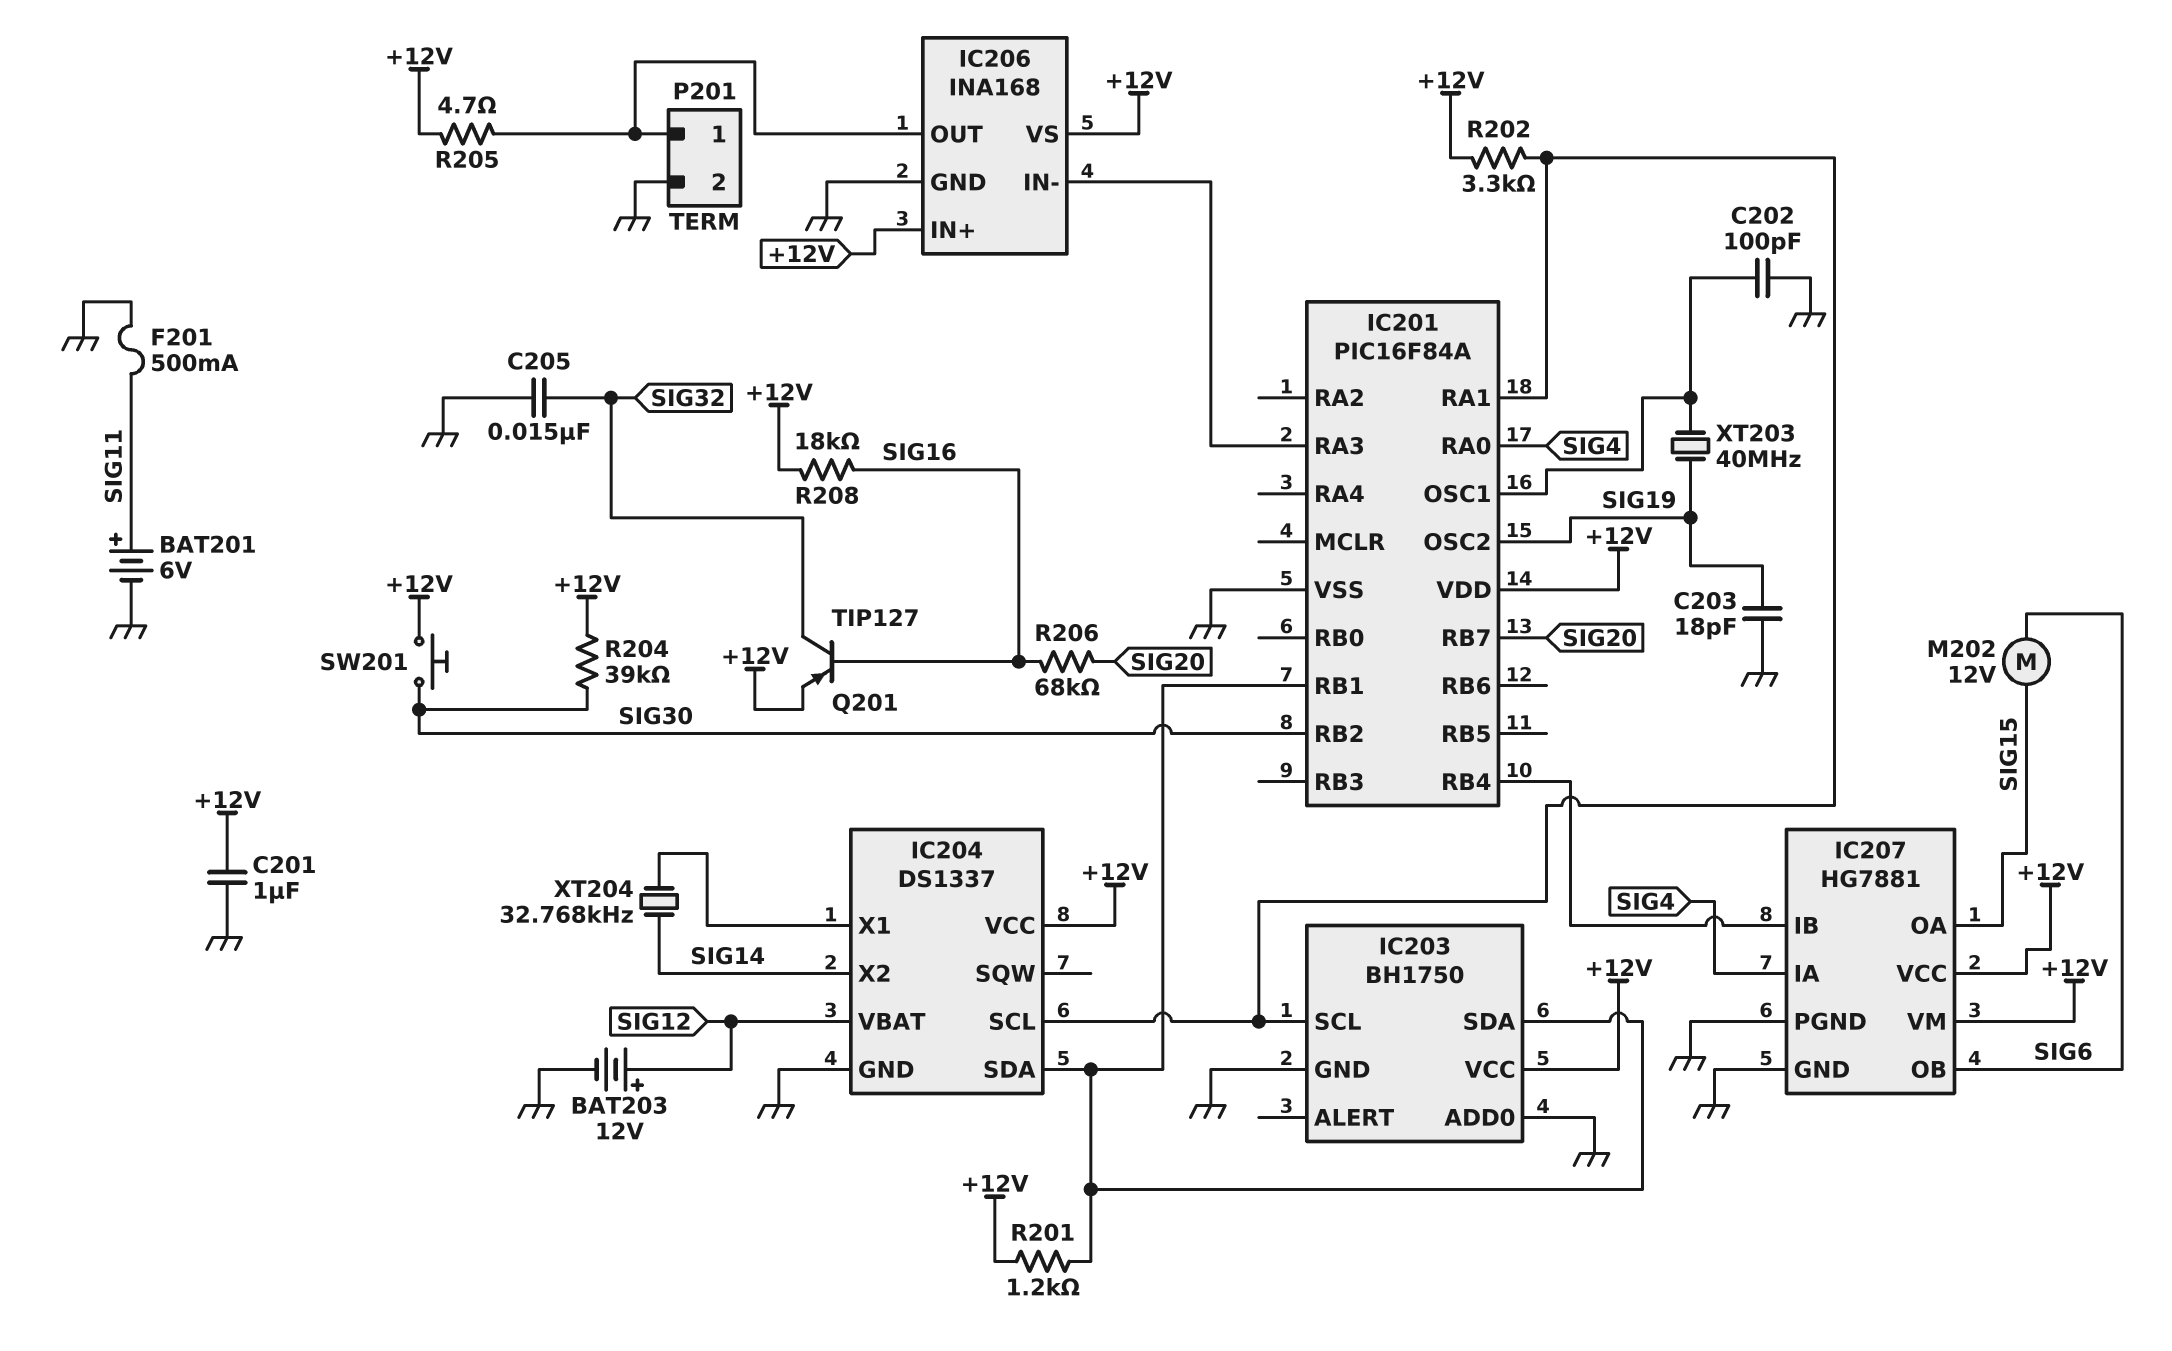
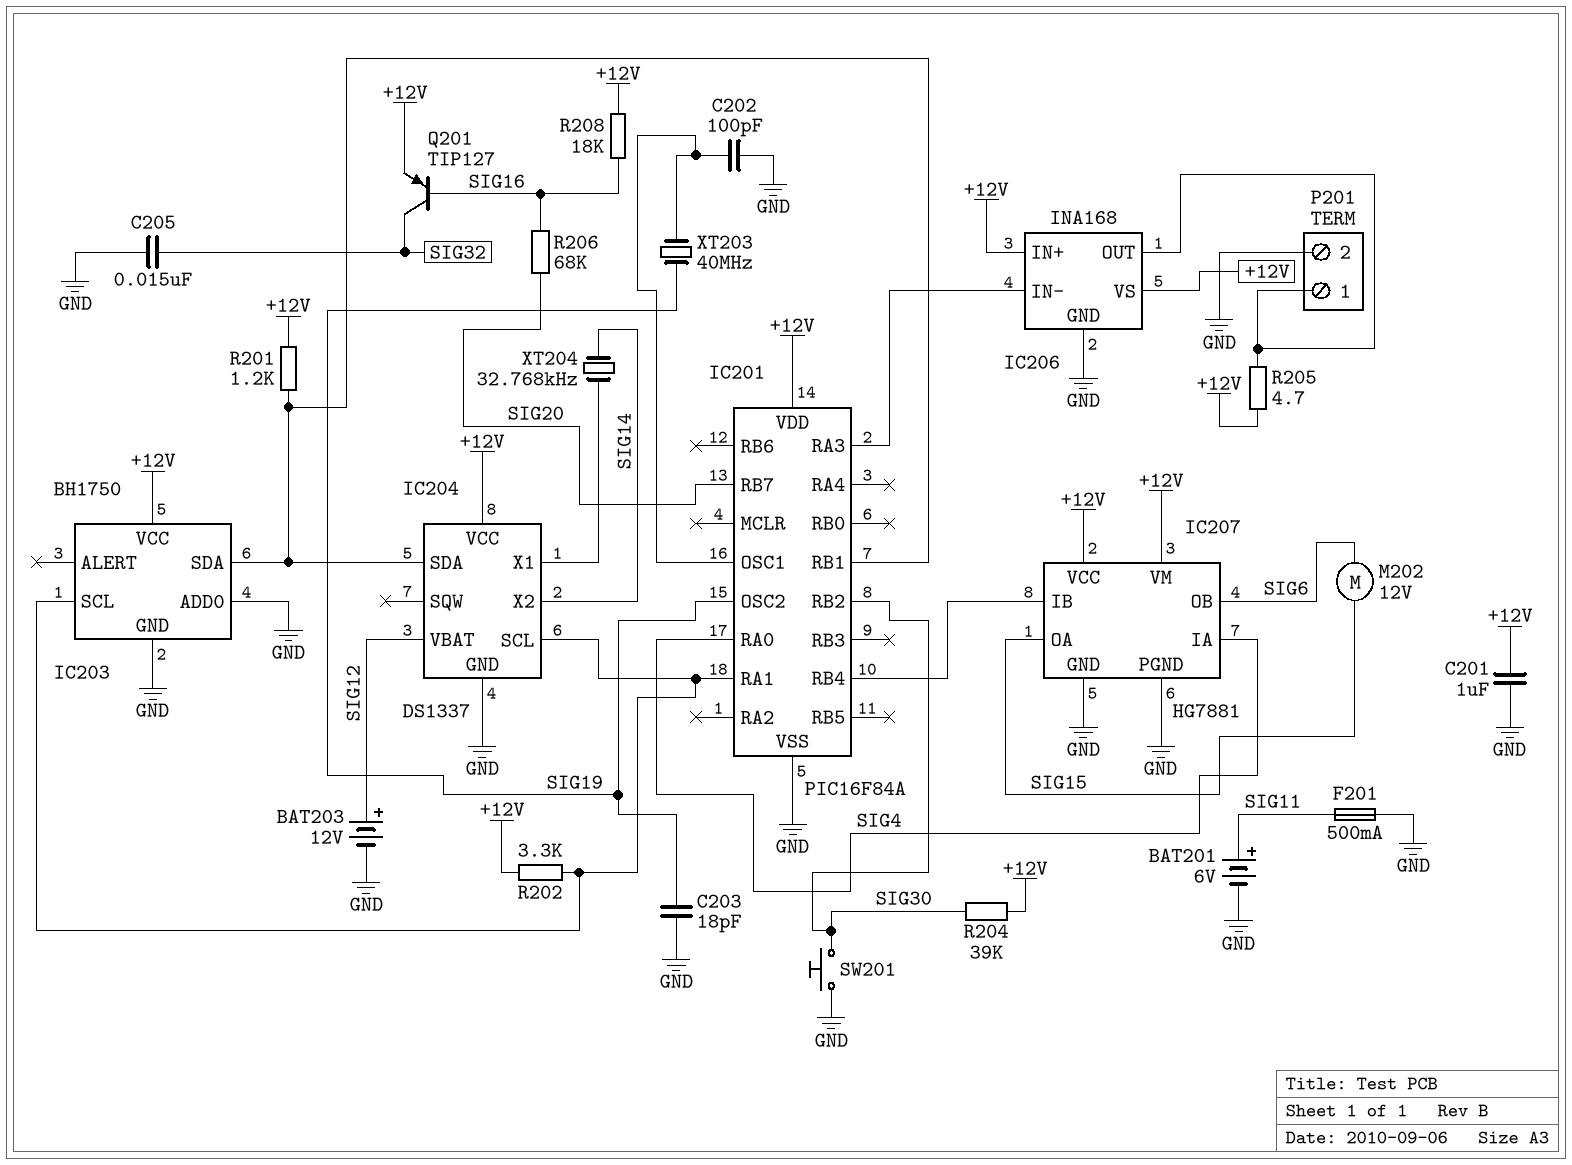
SW201: button (+12V, SIG30) -> button (GND, SIG30)

